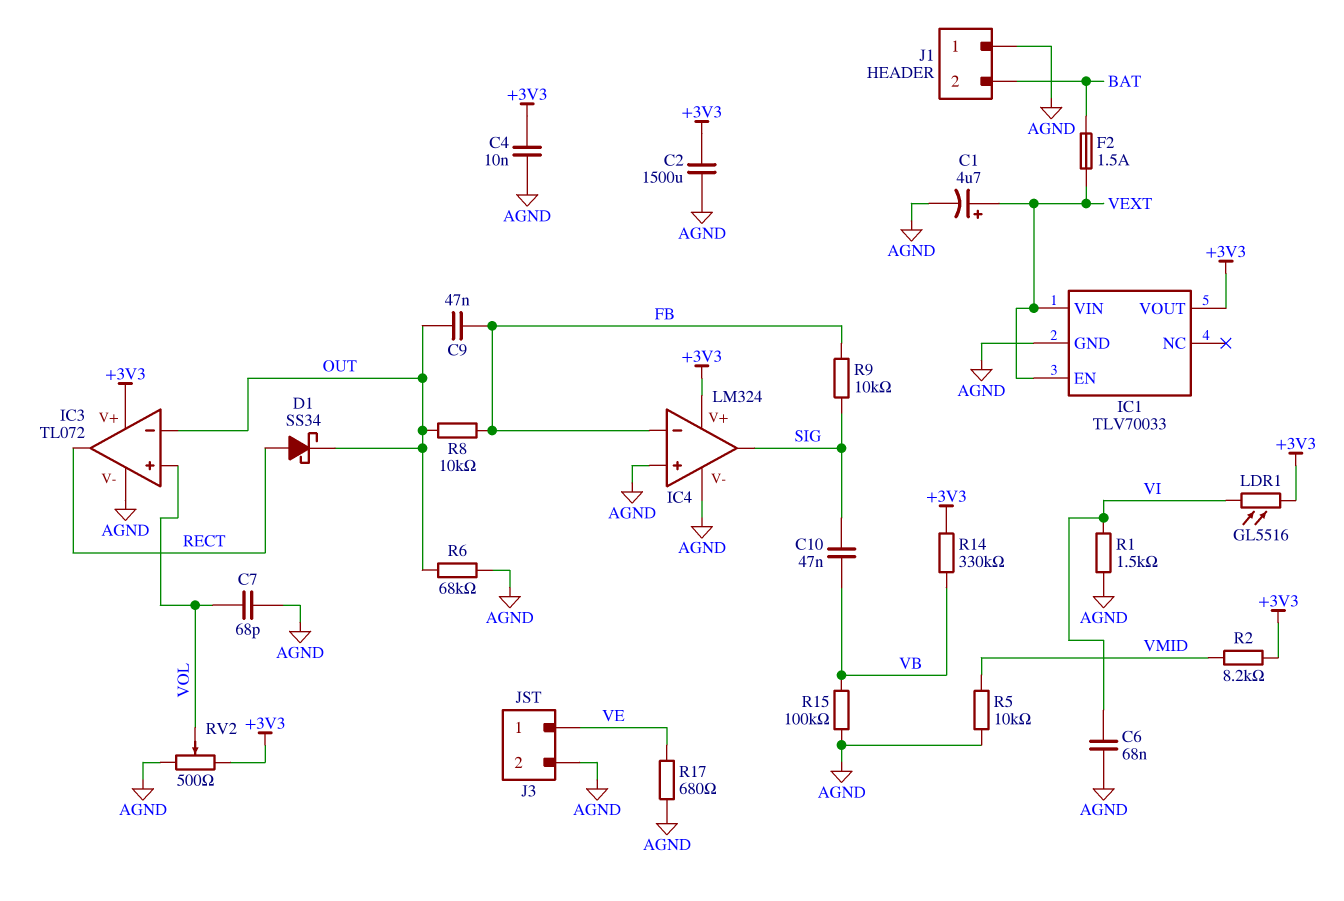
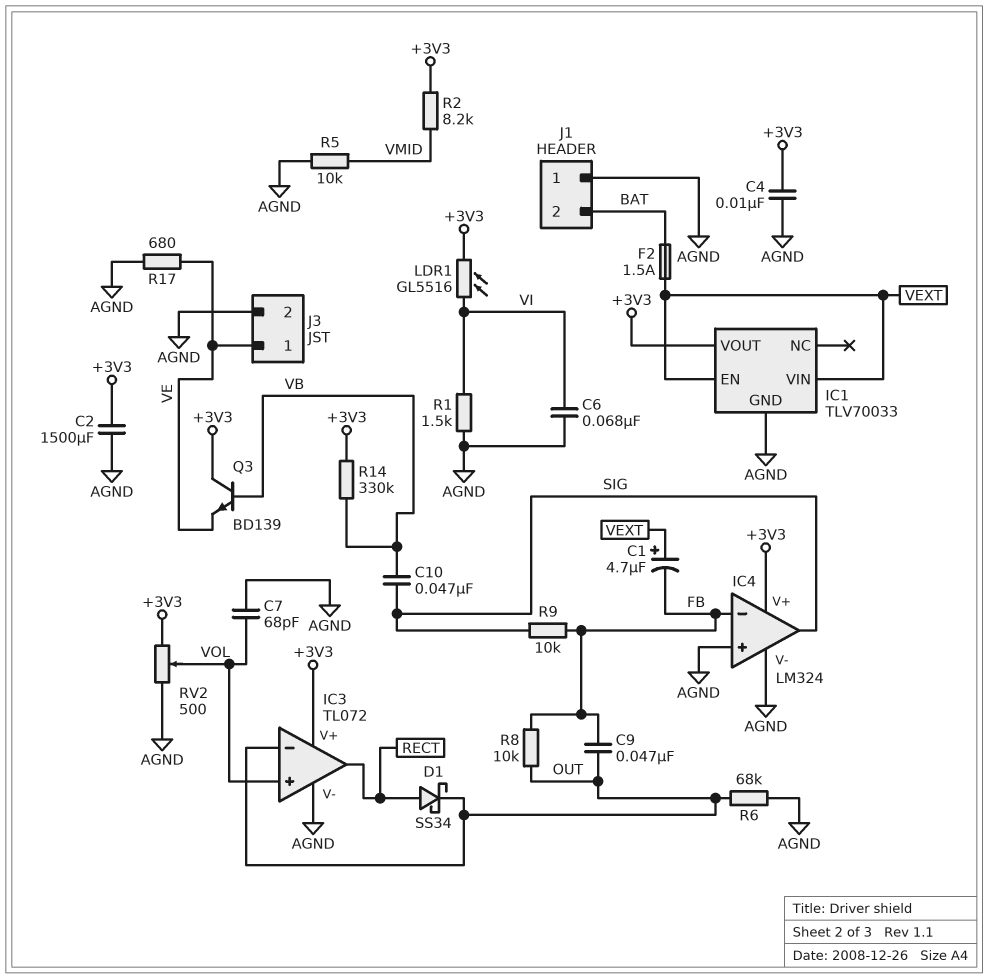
C1: 4.7uF (plus VEXT, minus AGND) -> 4.7uF (plus VEXT, minus FB)
Q3: none -> NPN BD139 (B VB, C +3V3, E VE)
R15: 100k (AGND, VB) -> none

